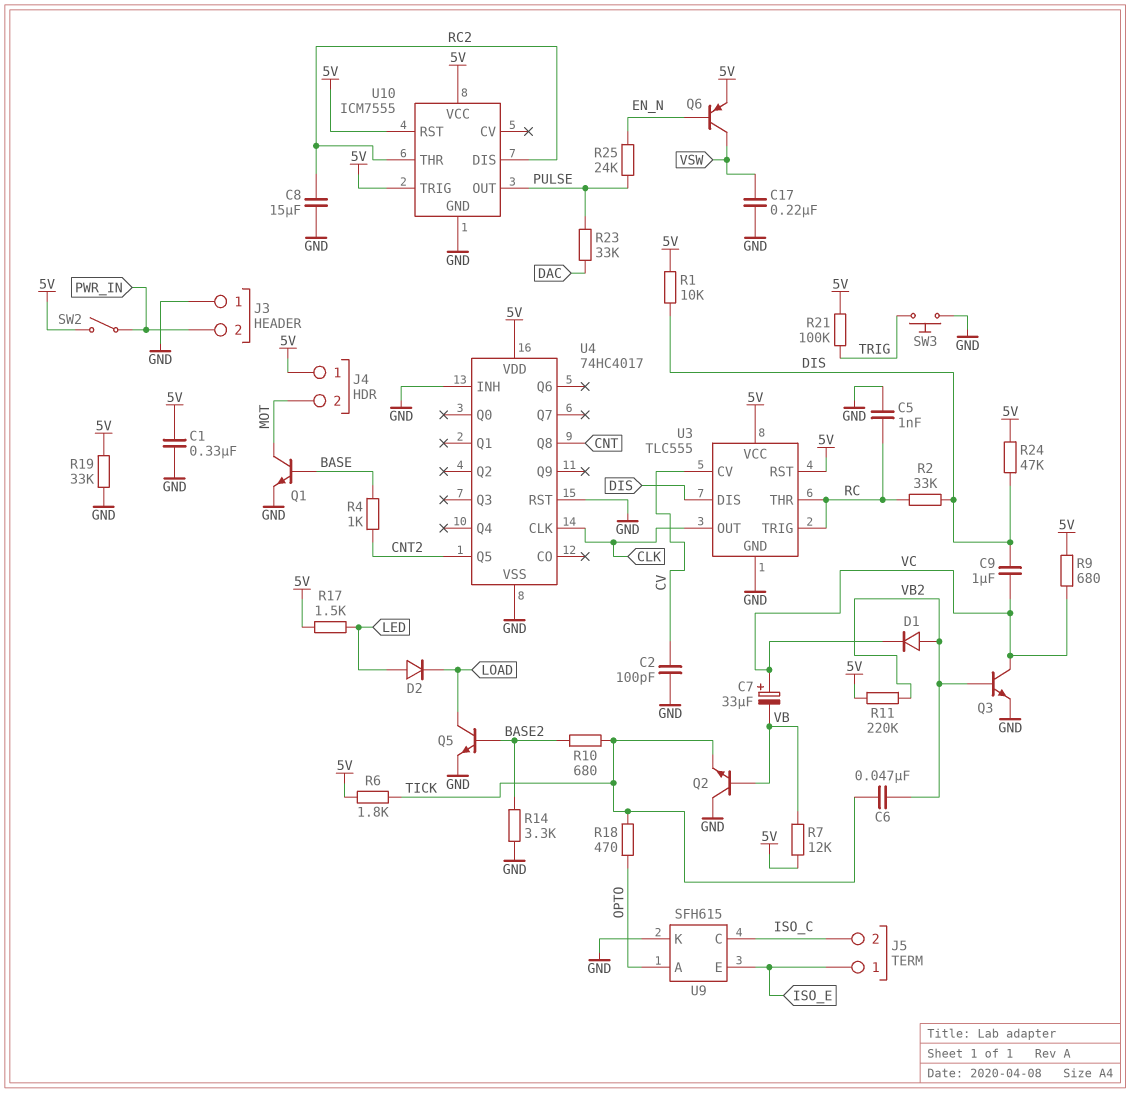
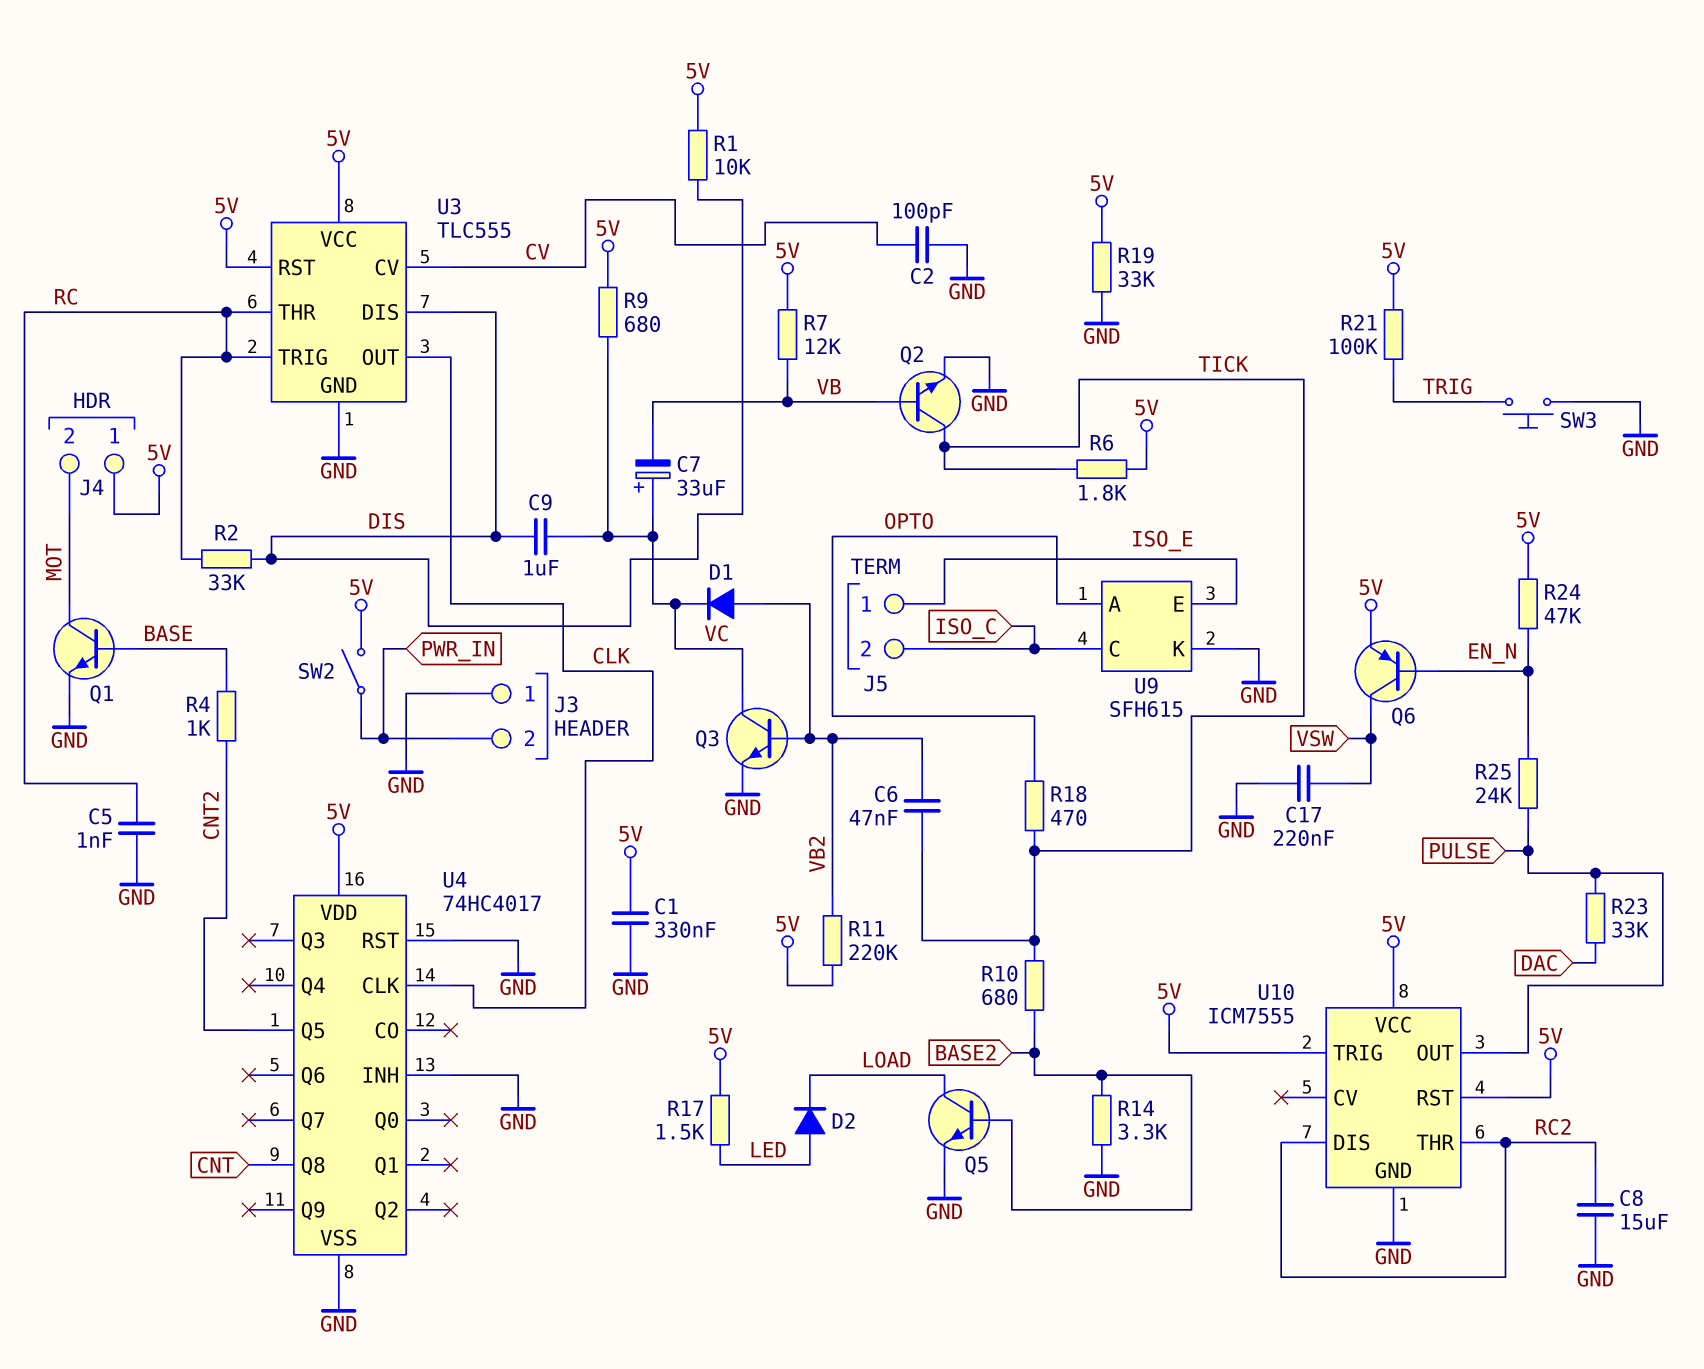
Q2: NPN (B VB, C GND, E TICK) -> NPN (B VB, C TICK, E GND)
R24: 47k (5V, DIS) -> 47k (5V, EN_N)

